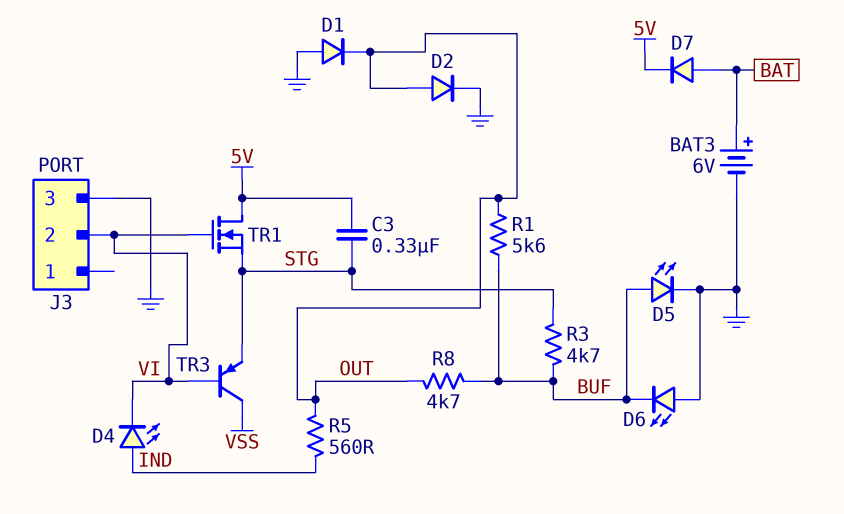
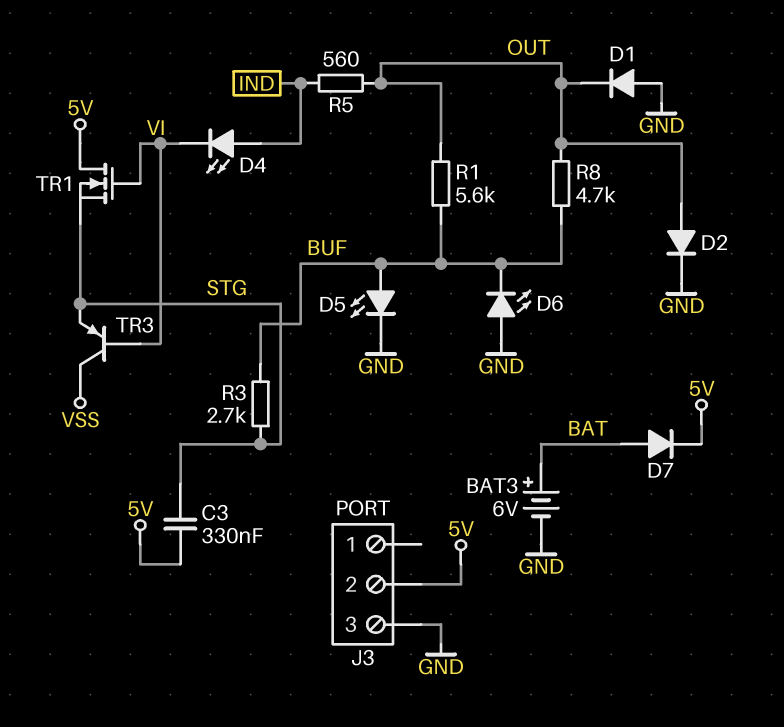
J3 pin 2: VI -> 5V
R3: 4.7k (BUF, STG) -> 2.7k (BUF, STG)

